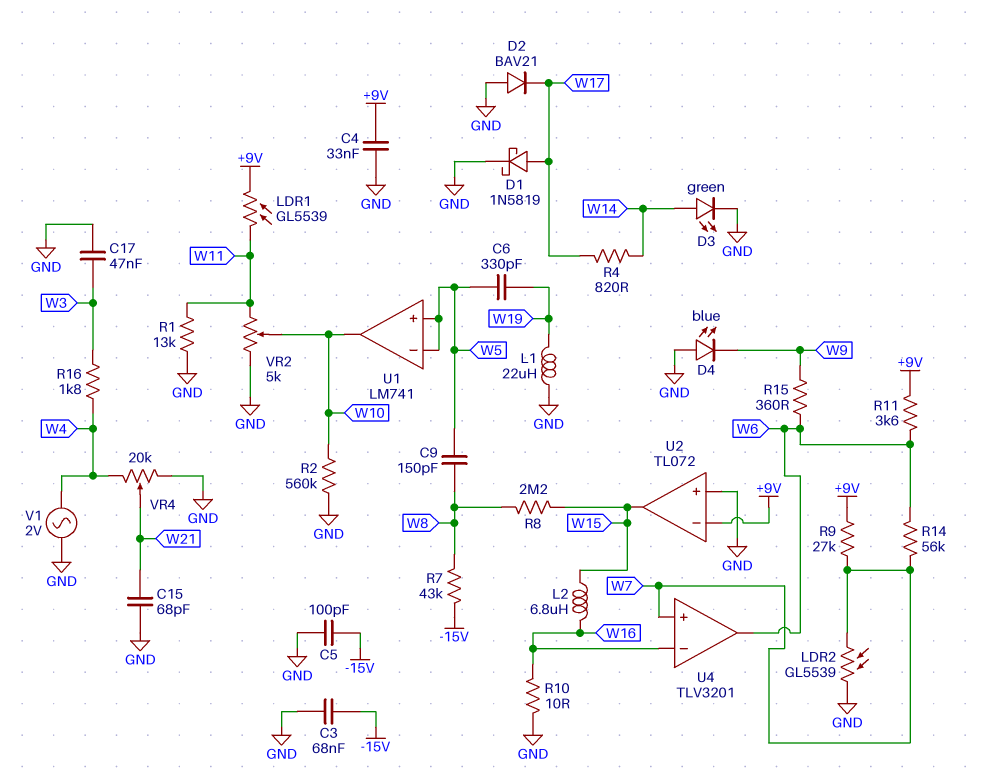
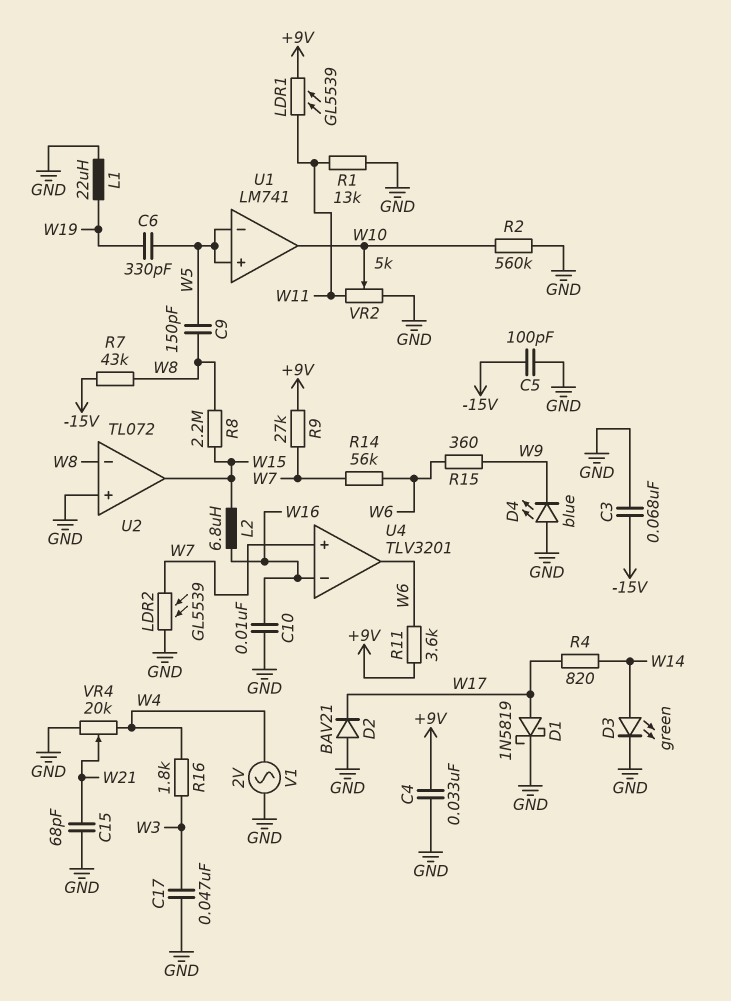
C10: none -> 10nF (GND, W16)
R10: 10 (GND, W16) -> none
U2 pin in-: +9V -> W8

